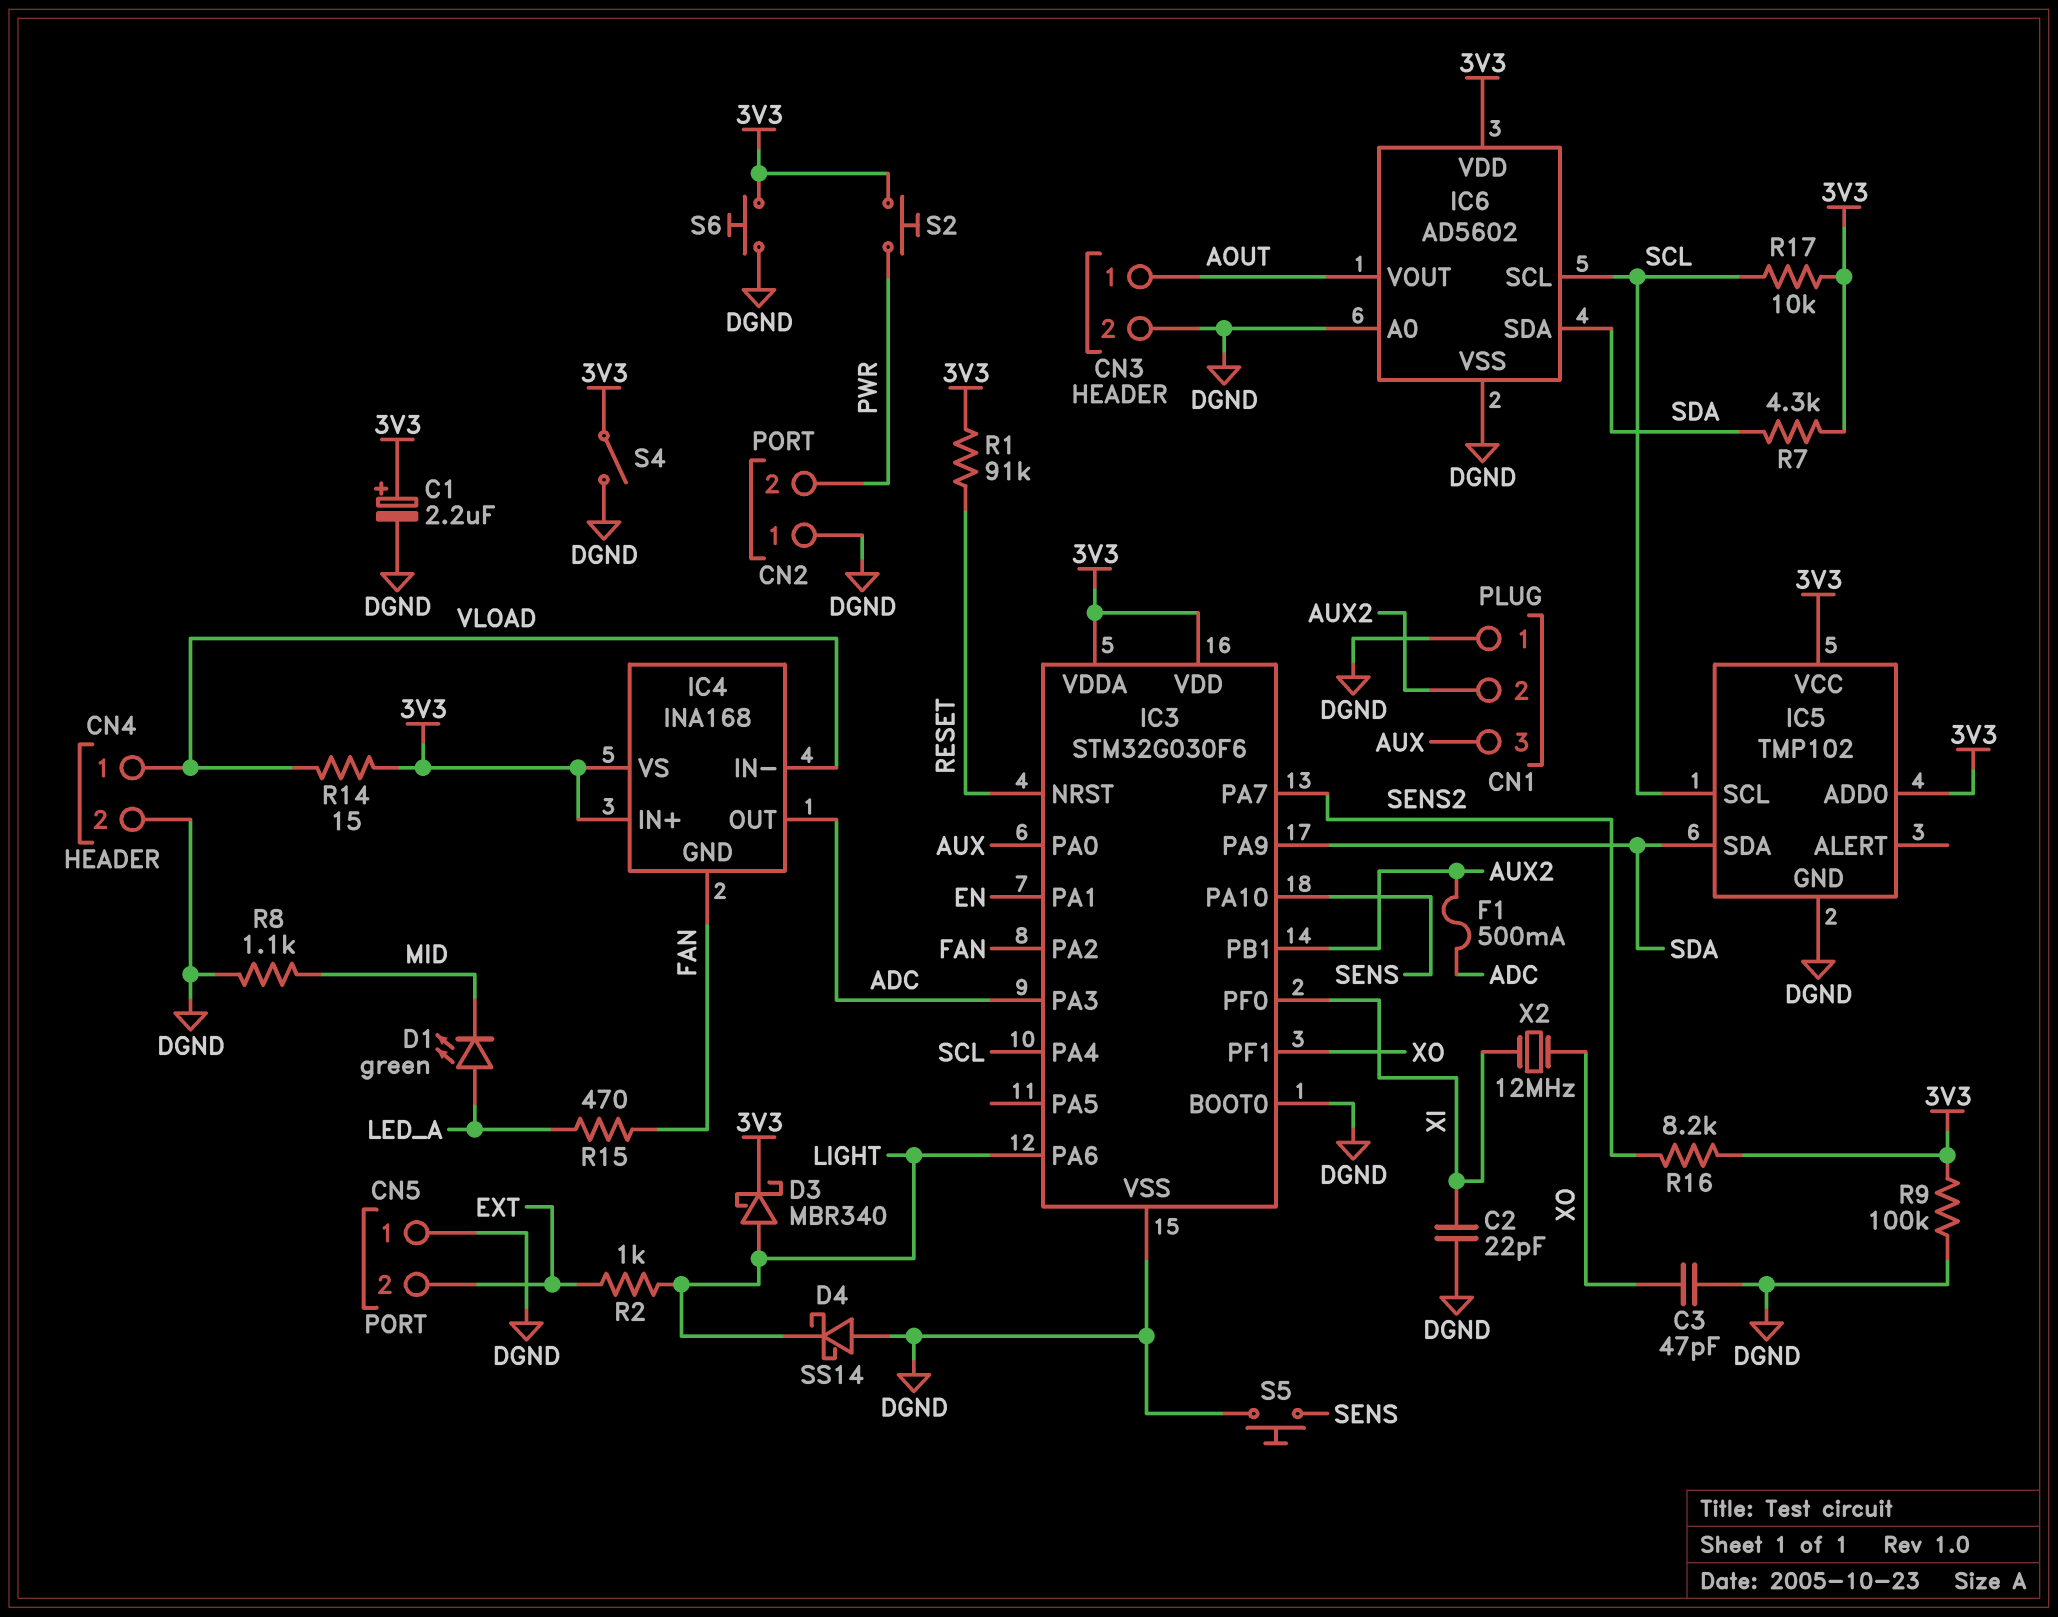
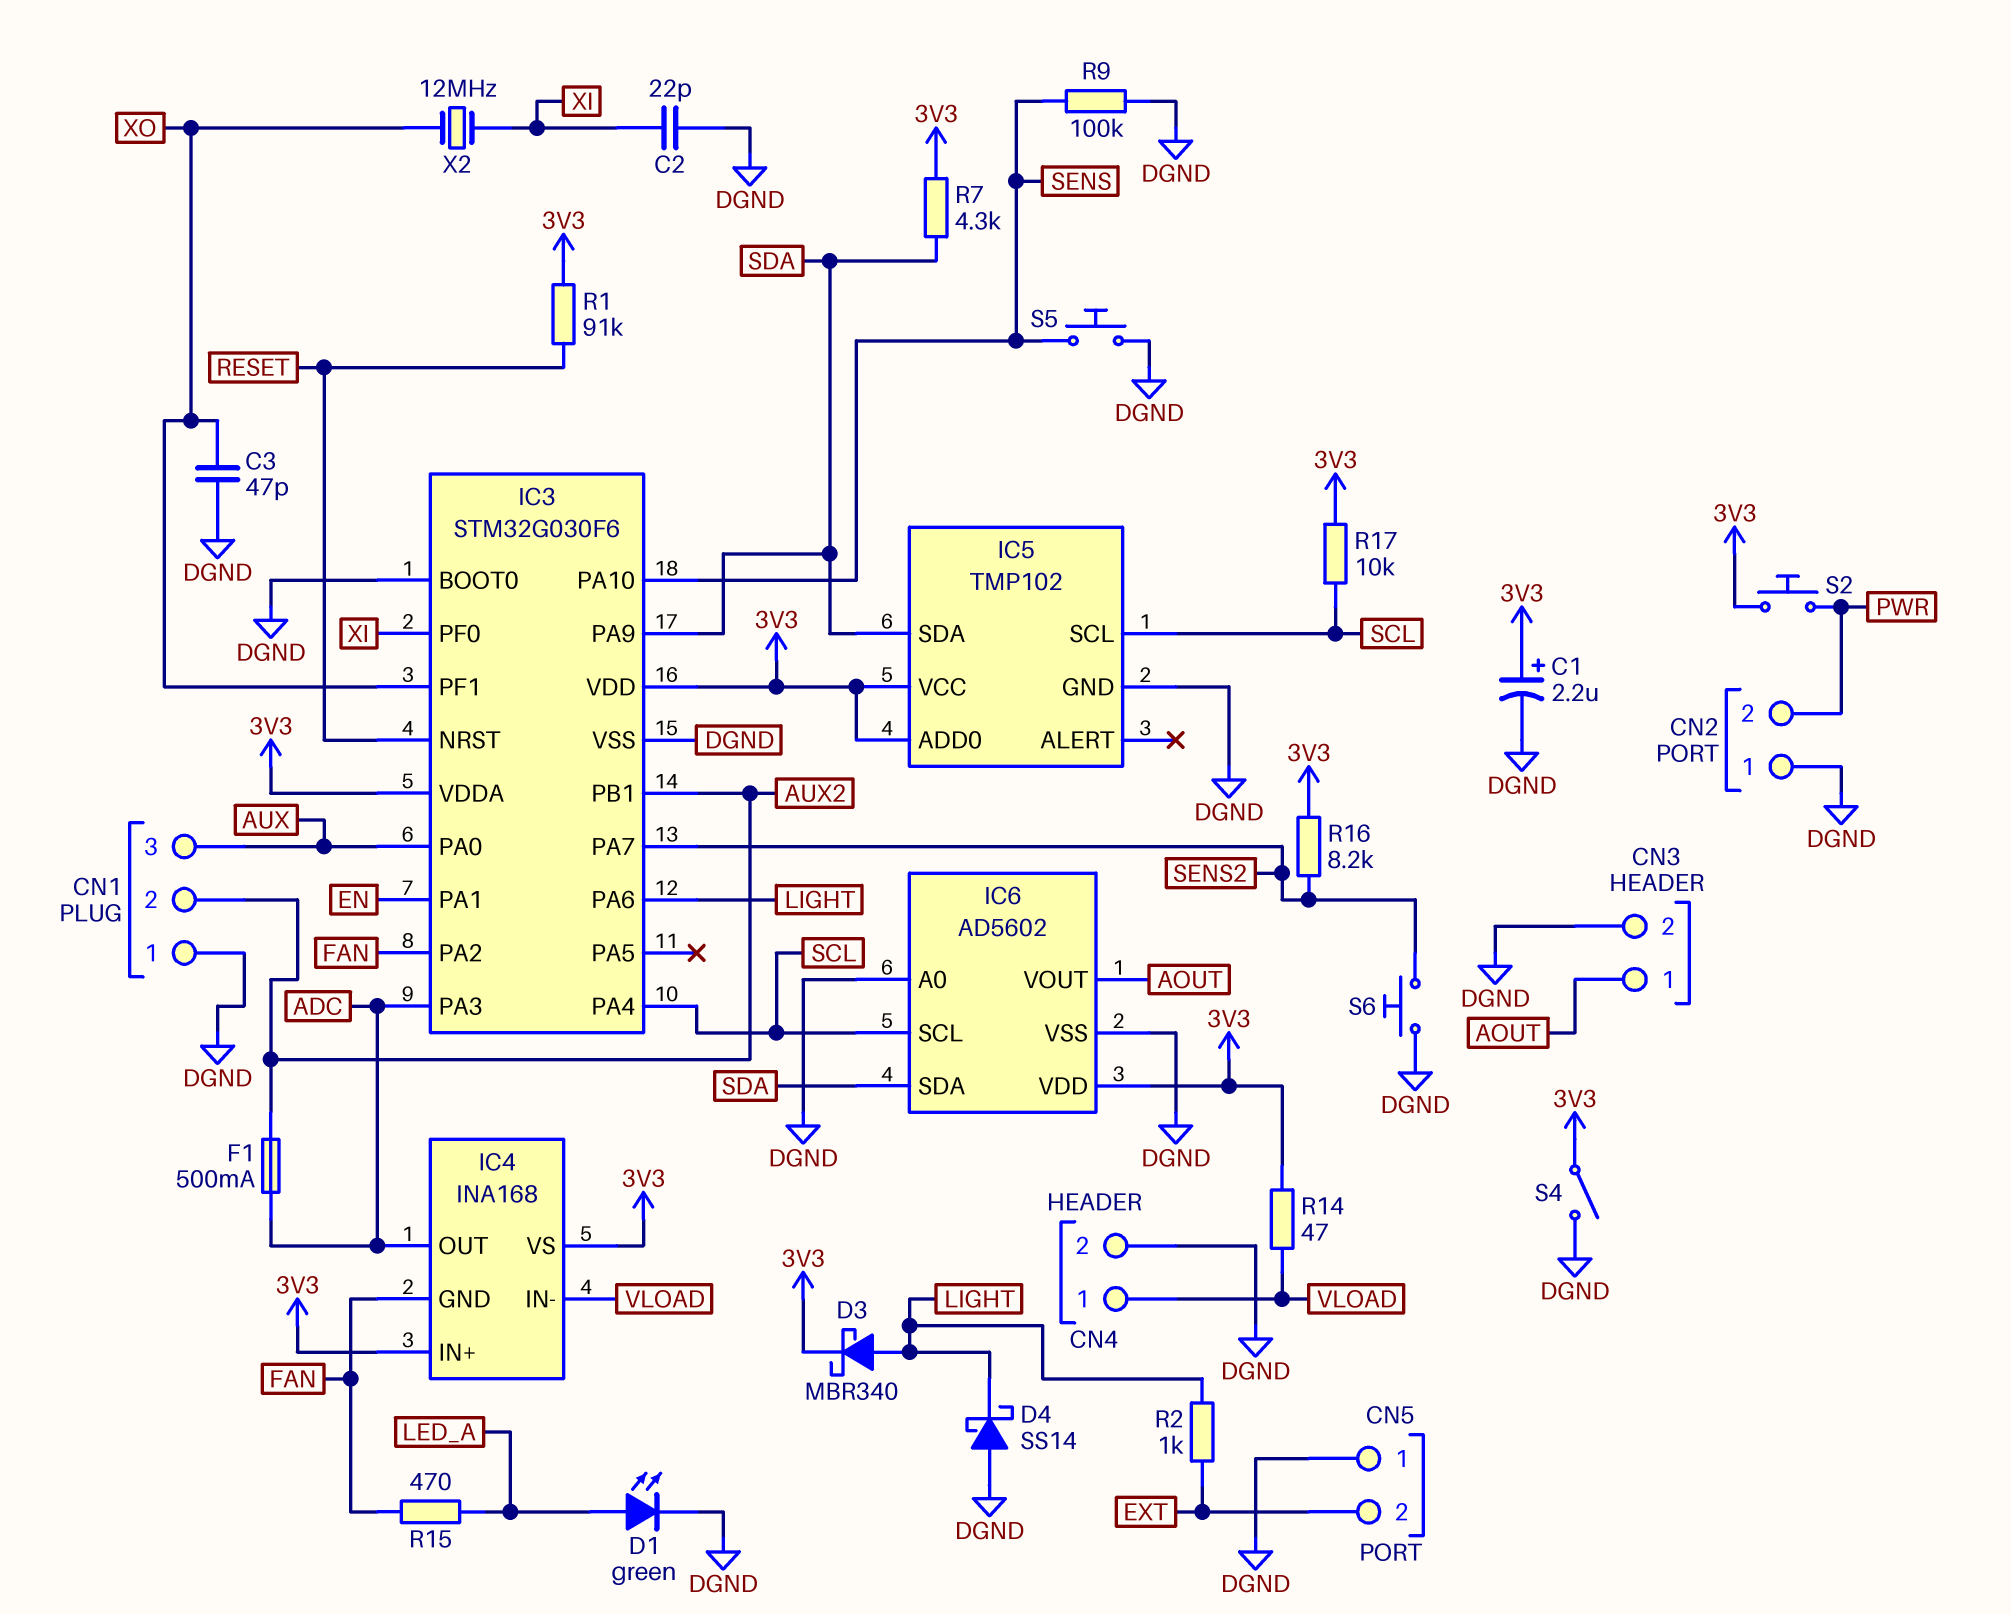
D1: LED green (A LED_A, K MID) -> LED green (A LED_A, K DGND)
R8: 1.1k (DGND, MID) -> none
R9: 100k (3V3, DGND) -> 100k (DGND, SENS)
R14: 15 (3V3, VLOAD) -> 47 (3V3, VLOAD)
S6: button (3V3, DGND) -> button (DGND, SENS2)

